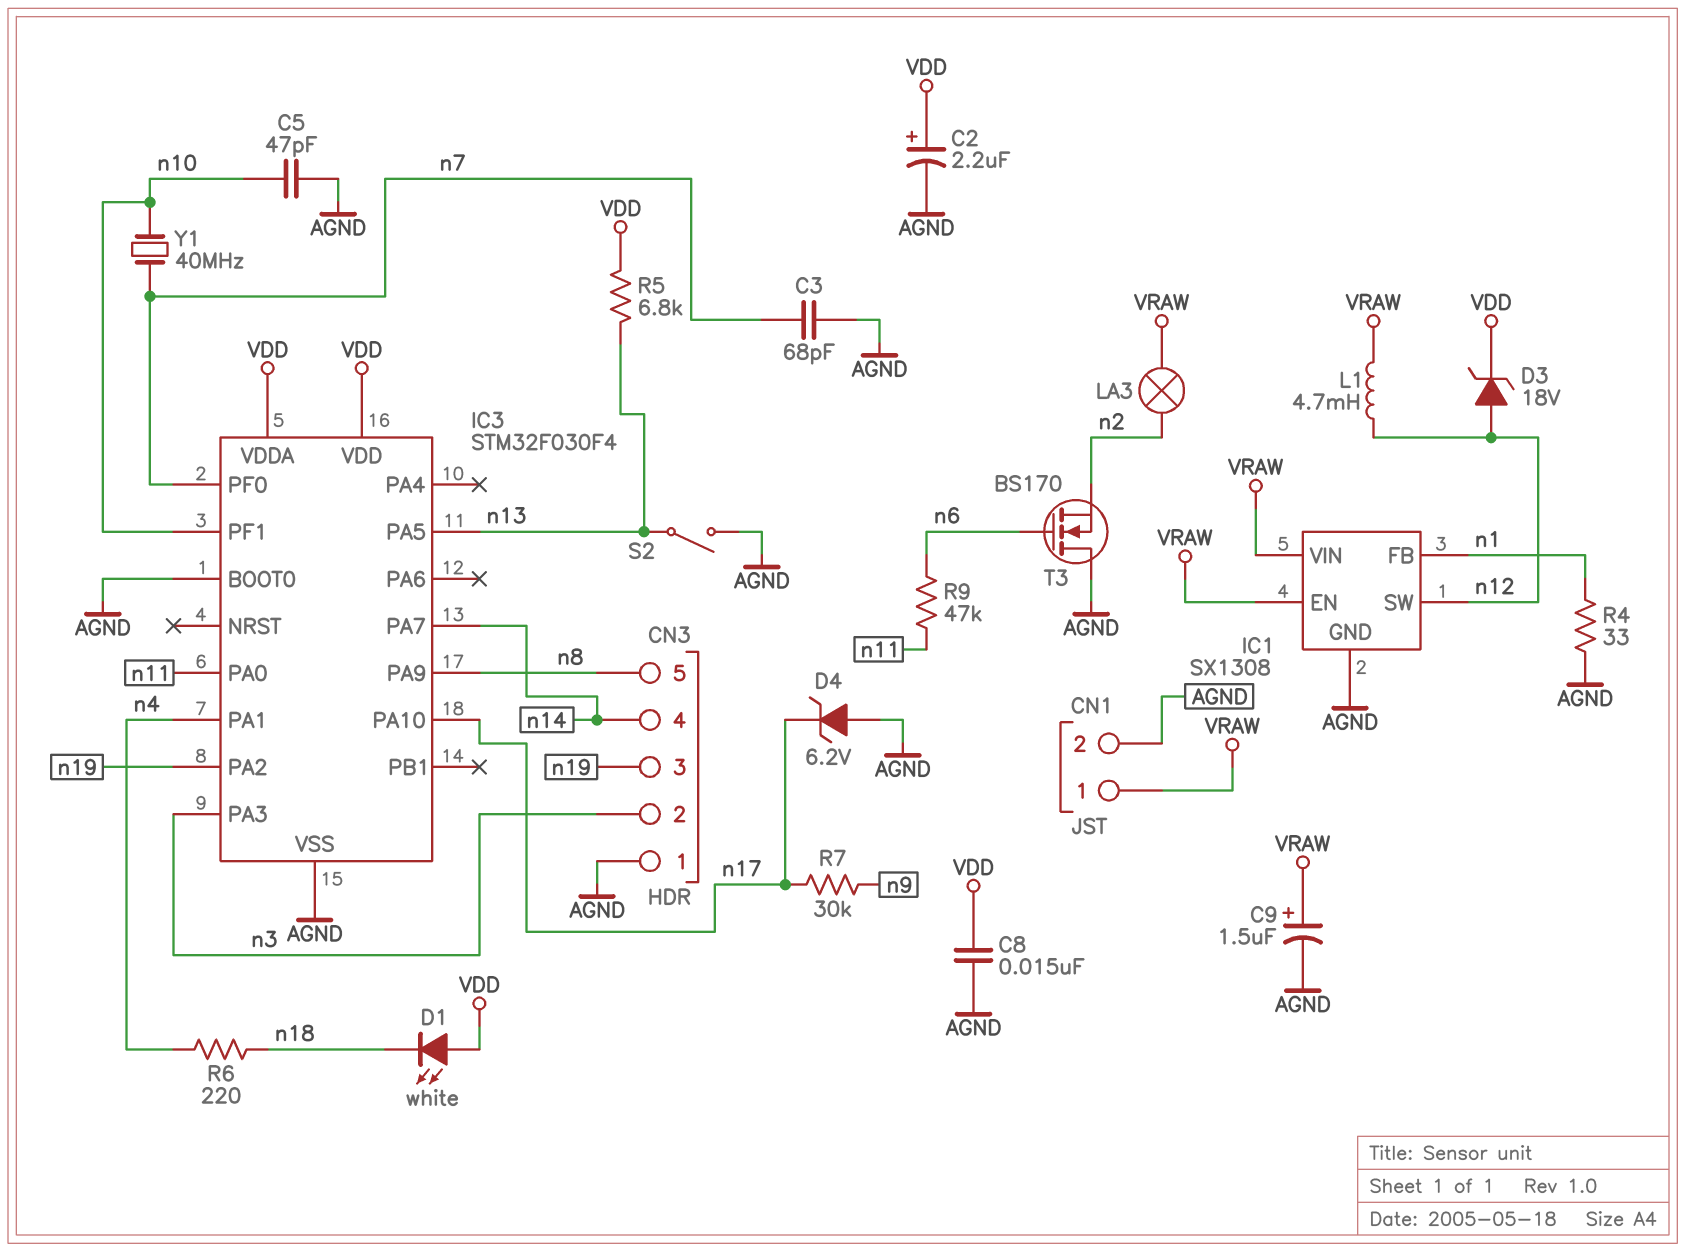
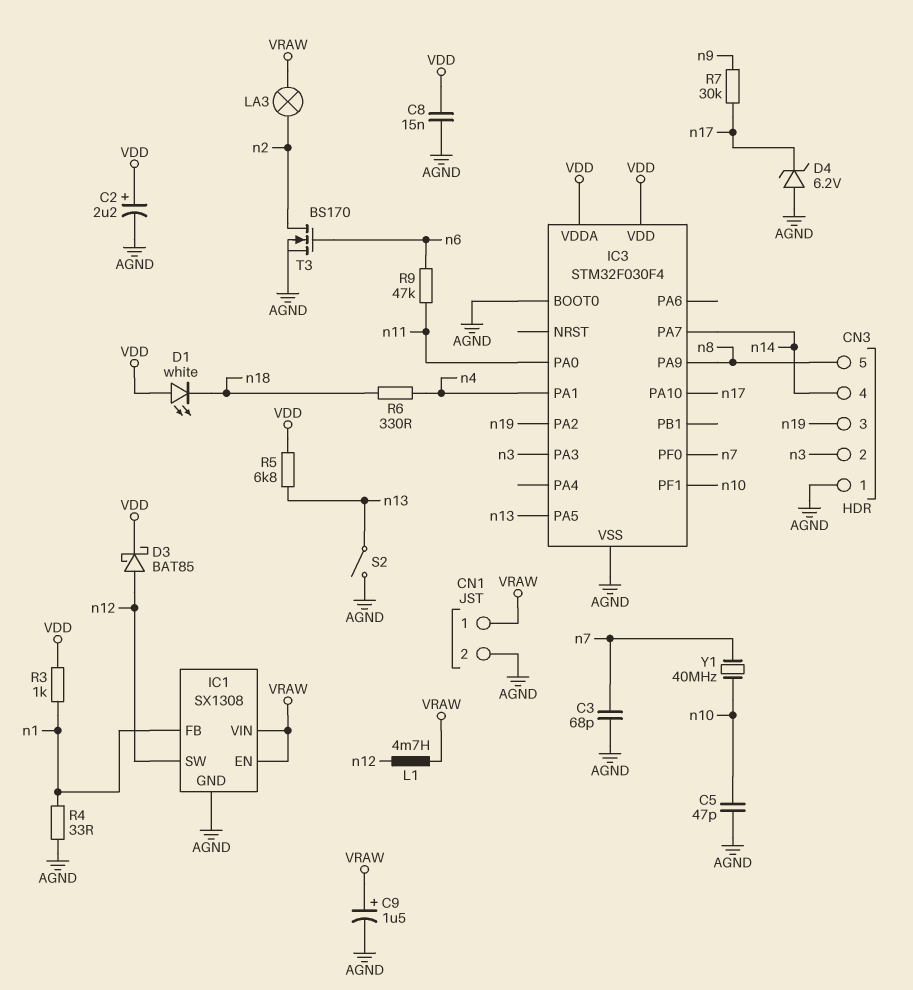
D3: zener 18V (A n12, K VDD) -> schottky BAT85 (A n12, K VDD)
R3: none -> 1k (VDD, n1)
R6: 220 (n4, n18) -> 330 (n4, n18)
T3: NMOS BS170 (G n6, D AGND, S n2) -> NMOS BS170 (G n6, D n2, S AGND)

